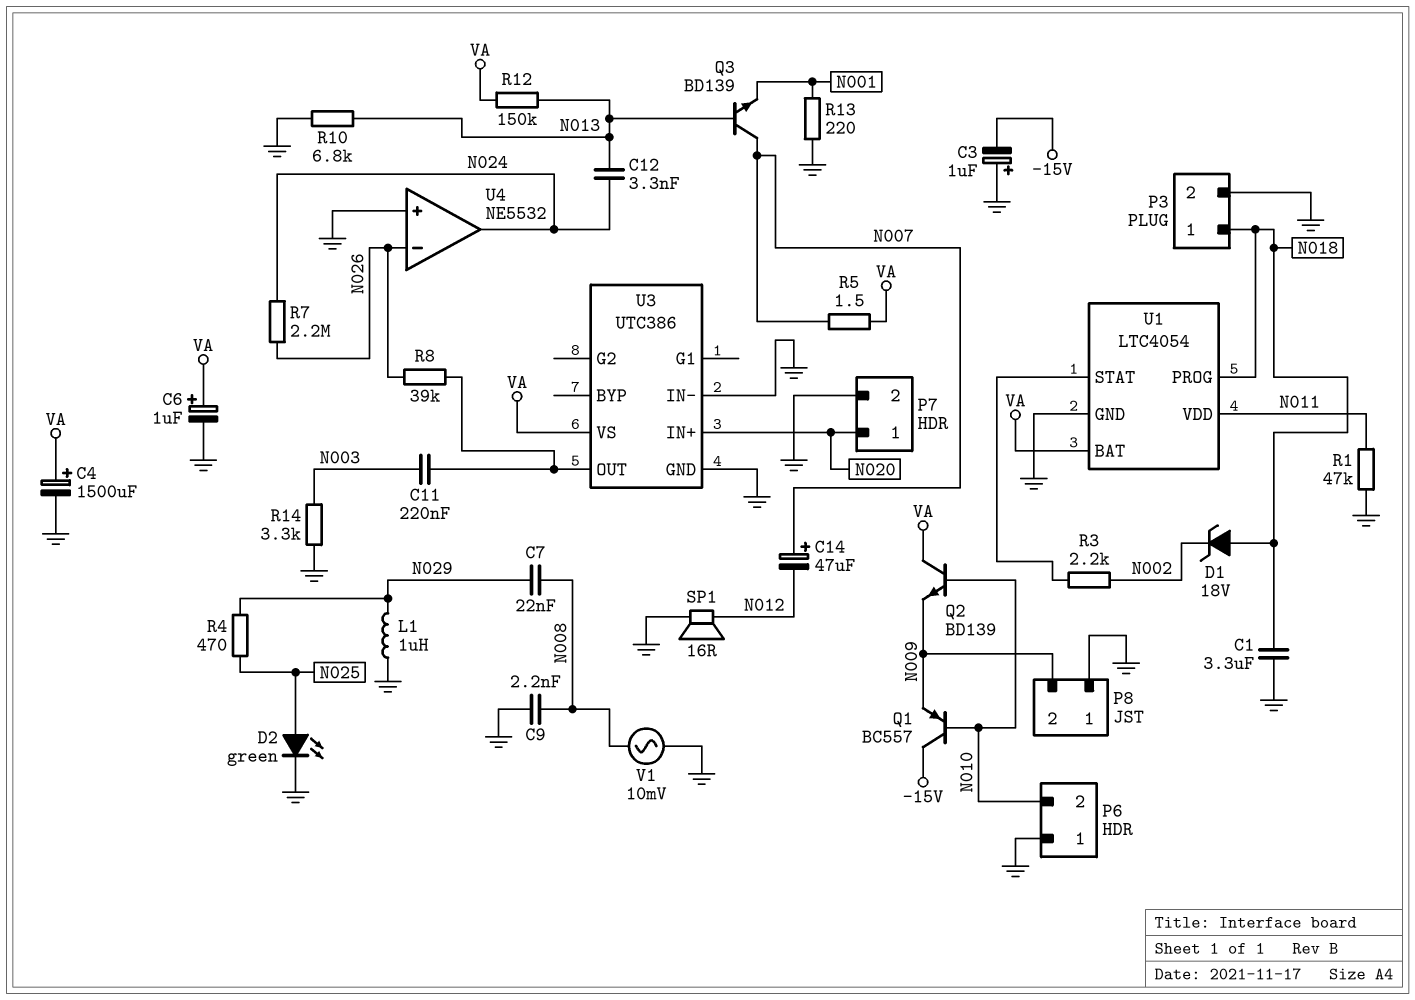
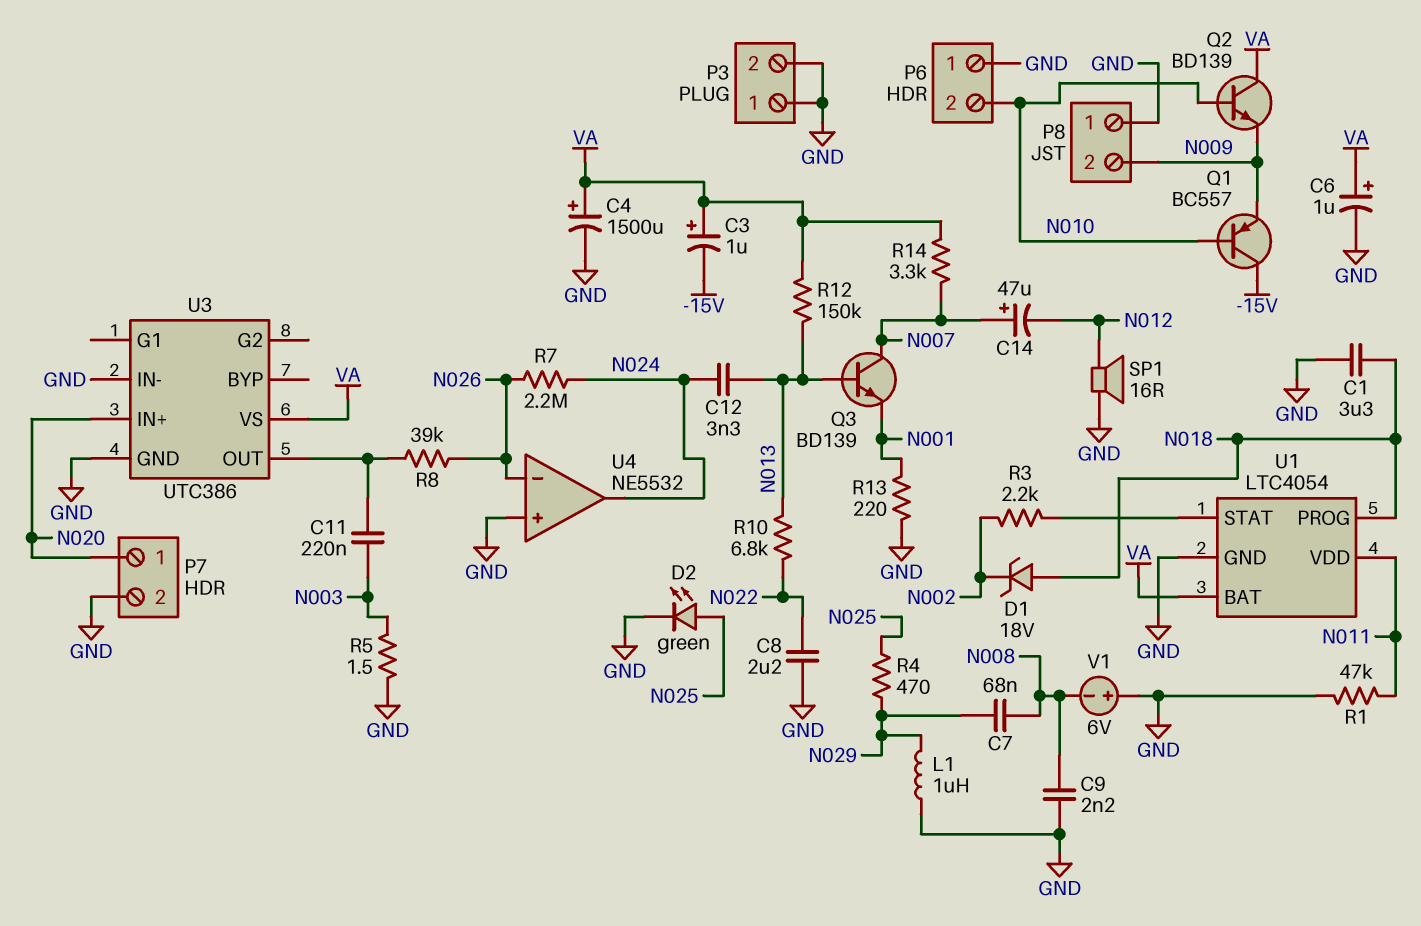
C3: 1uF (plus GND, minus -15V) -> 1uF (plus VA, minus -15V)
C7: 22nF (N008, N029) -> 68nF (N008, N029)
C8: none -> 2.2uF (GND, N022)
P3 pin 1: N018 -> GND
R5: 1.5 (N007, VA) -> 1.5 (GND, N003)
R10: 6.8k (GND, N013) -> 6.8k (N013, N022)
R14: 3.3k (GND, N003) -> 3.3k (N007, VA)
V1: AC 10mV (GND, N008) -> 6V (plus GND, minus N008)

